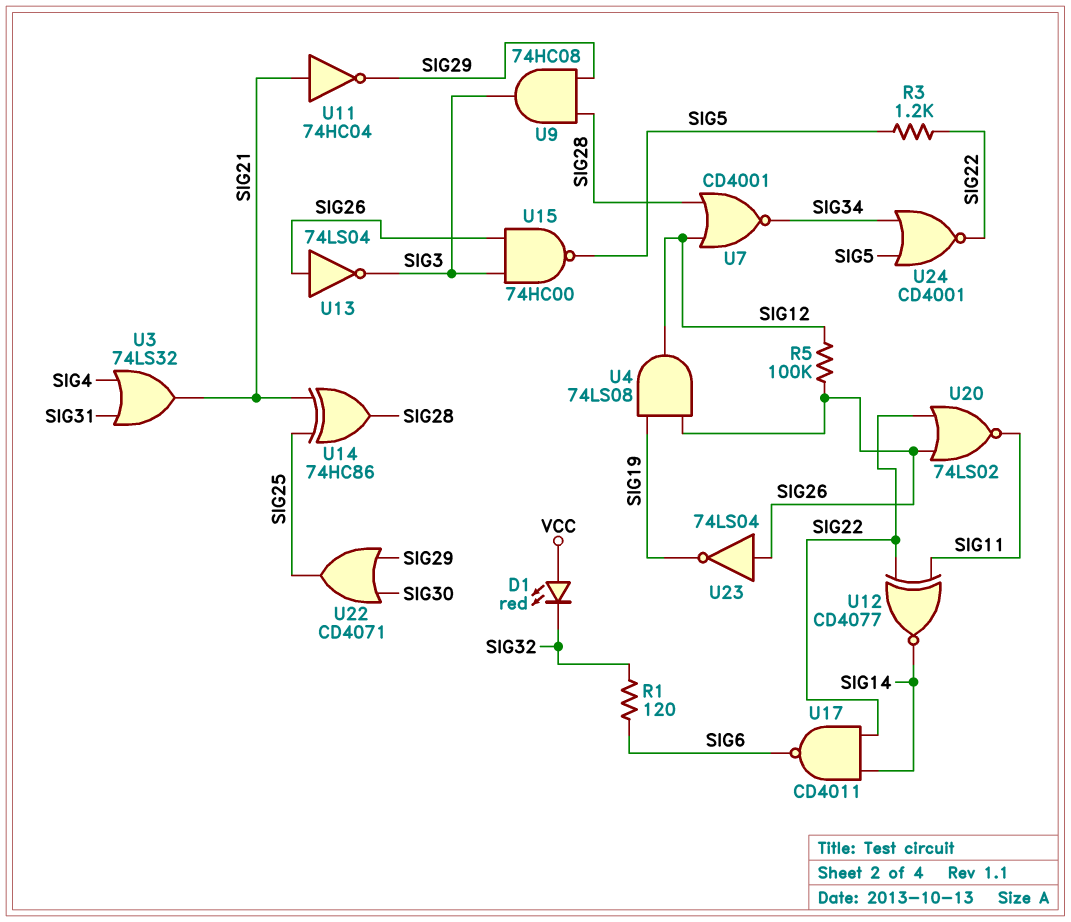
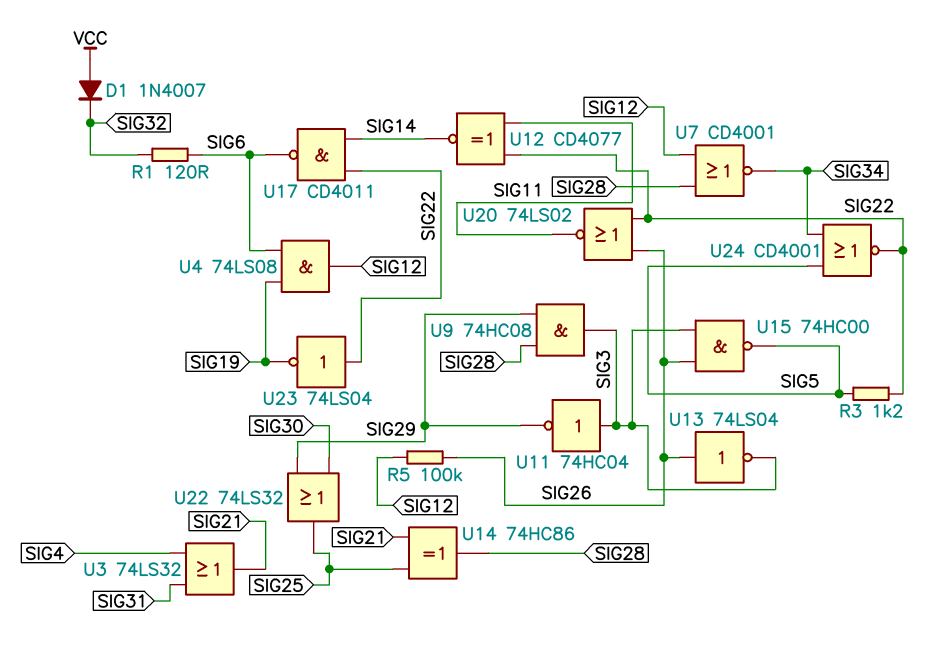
D1: LED red (A VCC, K SIG32) -> diode 1N4007 (A VCC, K SIG32)
U4: AND 74LS08 (in SIG19, in SIG26, out SIG12) -> AND 74LS08 (in SIG6, in SIG19, out SIG12)
U11: NOT 74HC04 (in SIG21, out SIG29) -> NOT 74HC04 (in SIG3, out SIG29)
U22: OR CD4071 (in SIG29, in SIG30, out SIG25) -> OR 74LS32 (in SIG29, in SIG30, out SIG25)
U23: NOT 74LS04 (in SIG26, out SIG19) -> NOT 74LS04 (in SIG22, out SIG19)

